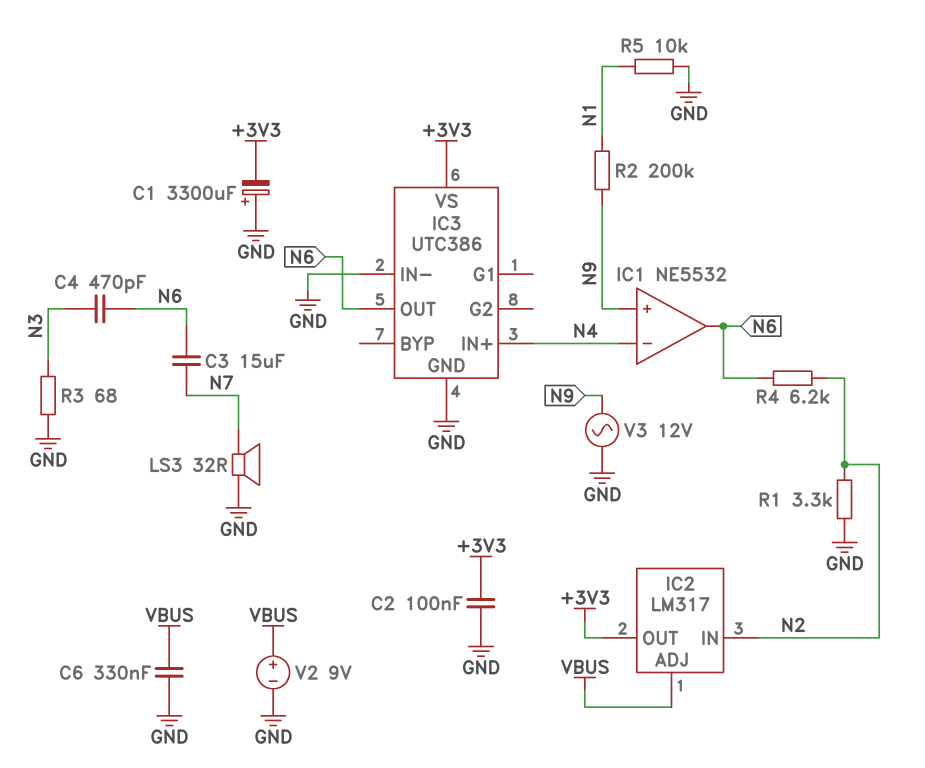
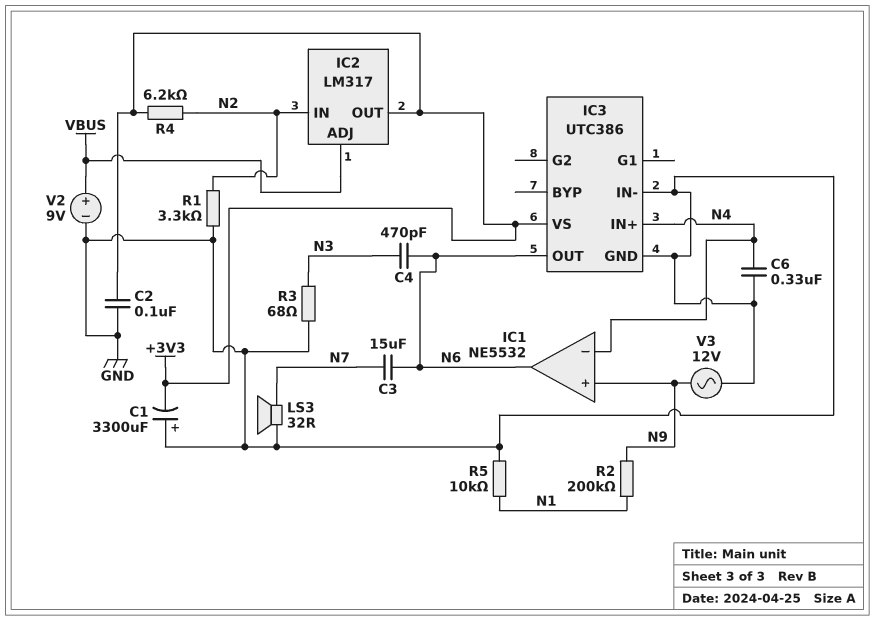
C6: 330nF (GND, VBUS) -> 330nF (GND, N4)
R4: 6.2k (N2, N6) -> 6.2k (+3V3, N2)

